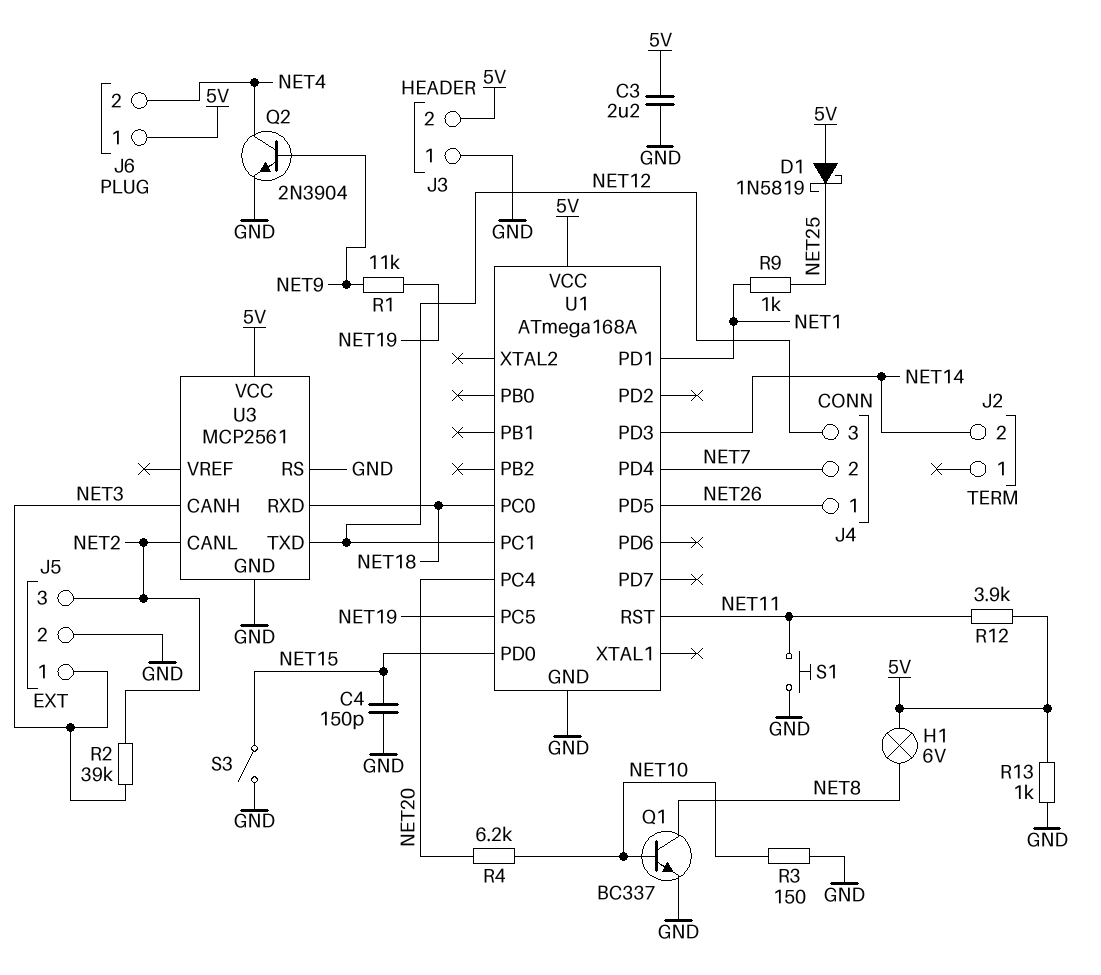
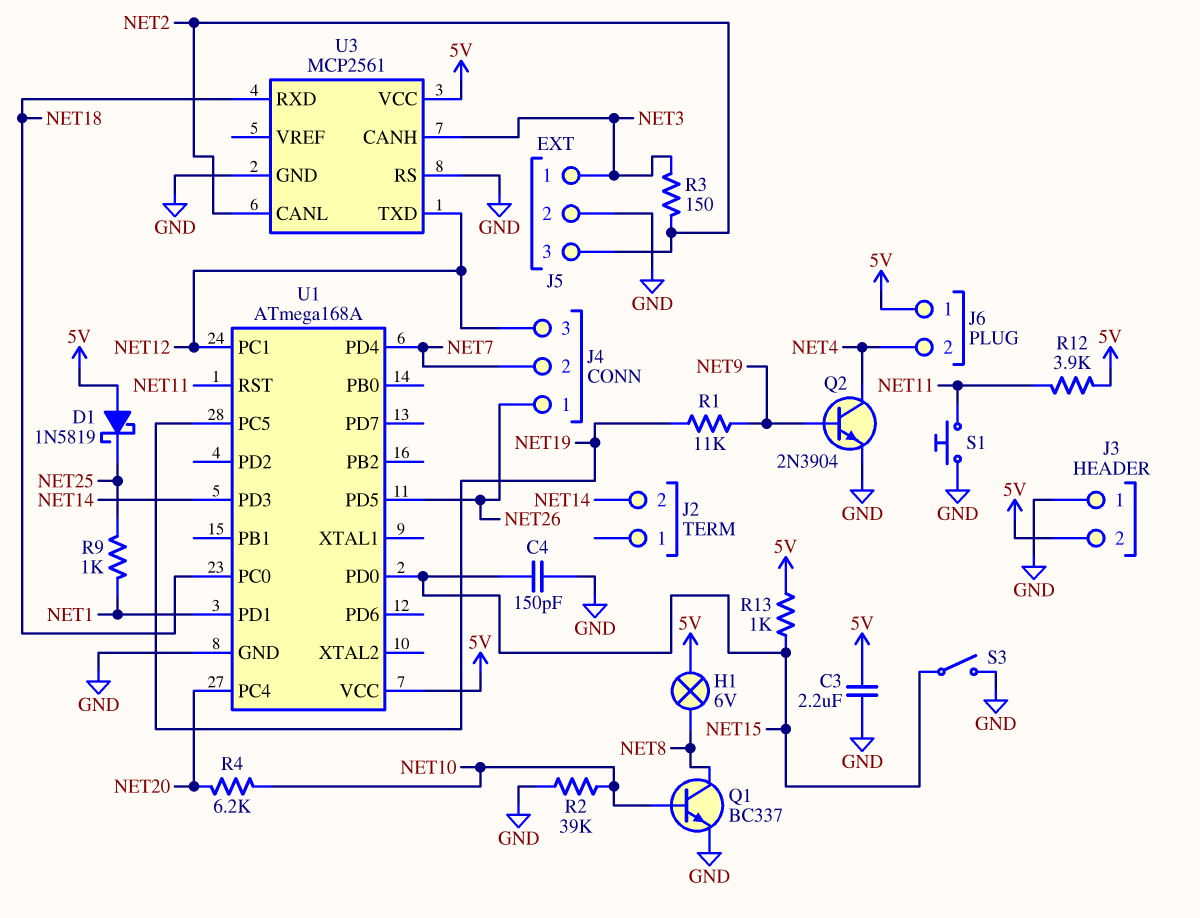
R2: 39k (NET2, NET3) -> 39k (GND, NET10)
R3: 150 (GND, NET10) -> 150 (NET2, NET3)
R13: 1k (5V, GND) -> 1k (5V, NET15)

